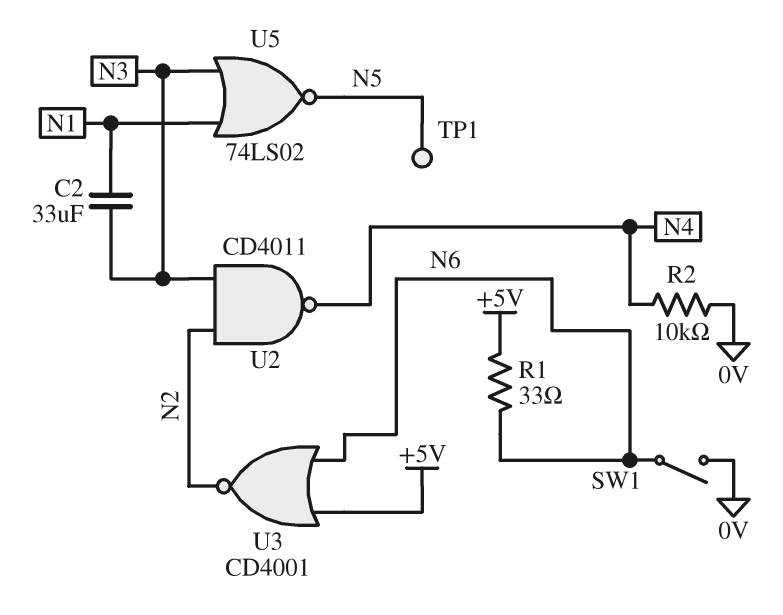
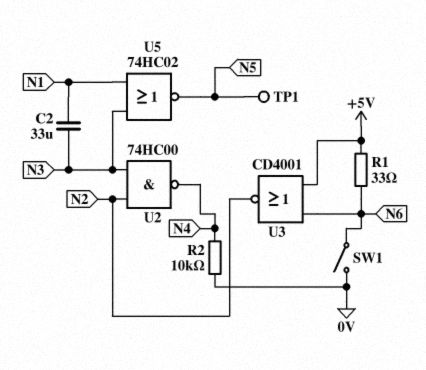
U2: NAND CD4011 (in N2, in N3, out N4) -> NAND 74HC00 (in N2, in N3, out N4)
U5: NOR 74LS02 (in N1, in N3, out N5) -> NOR 74HC02 (in N1, in N3, out N5)

